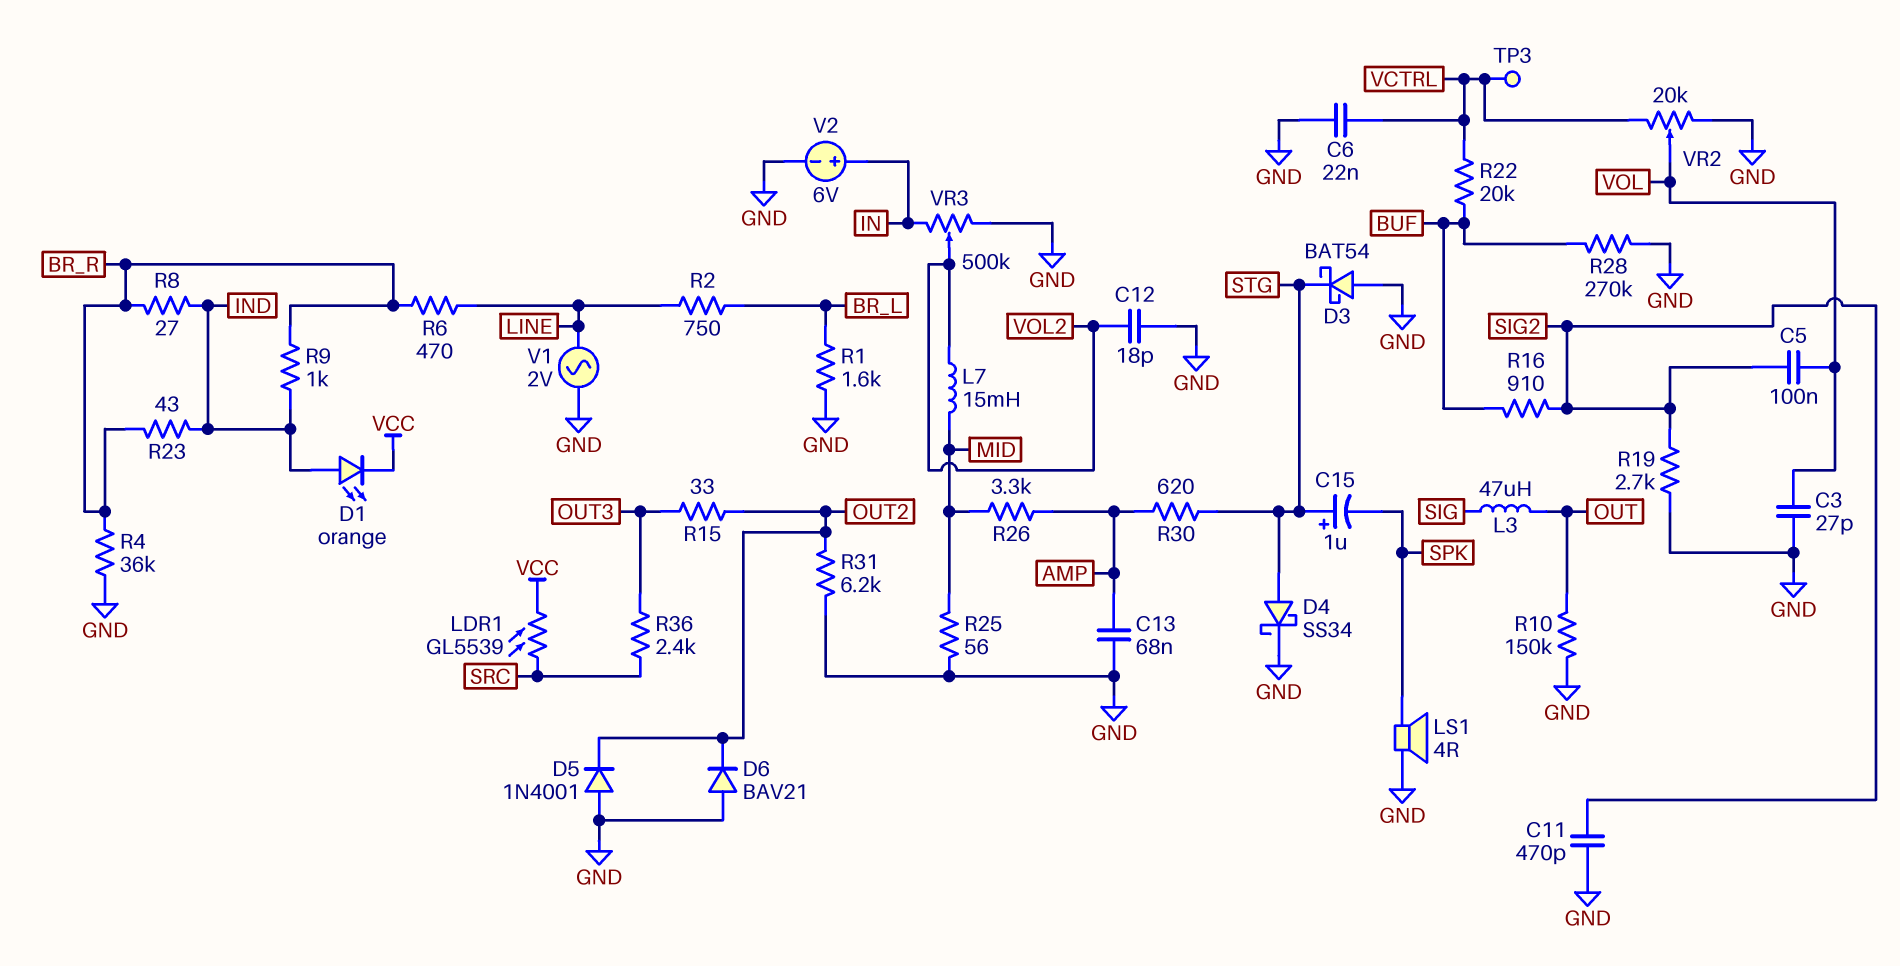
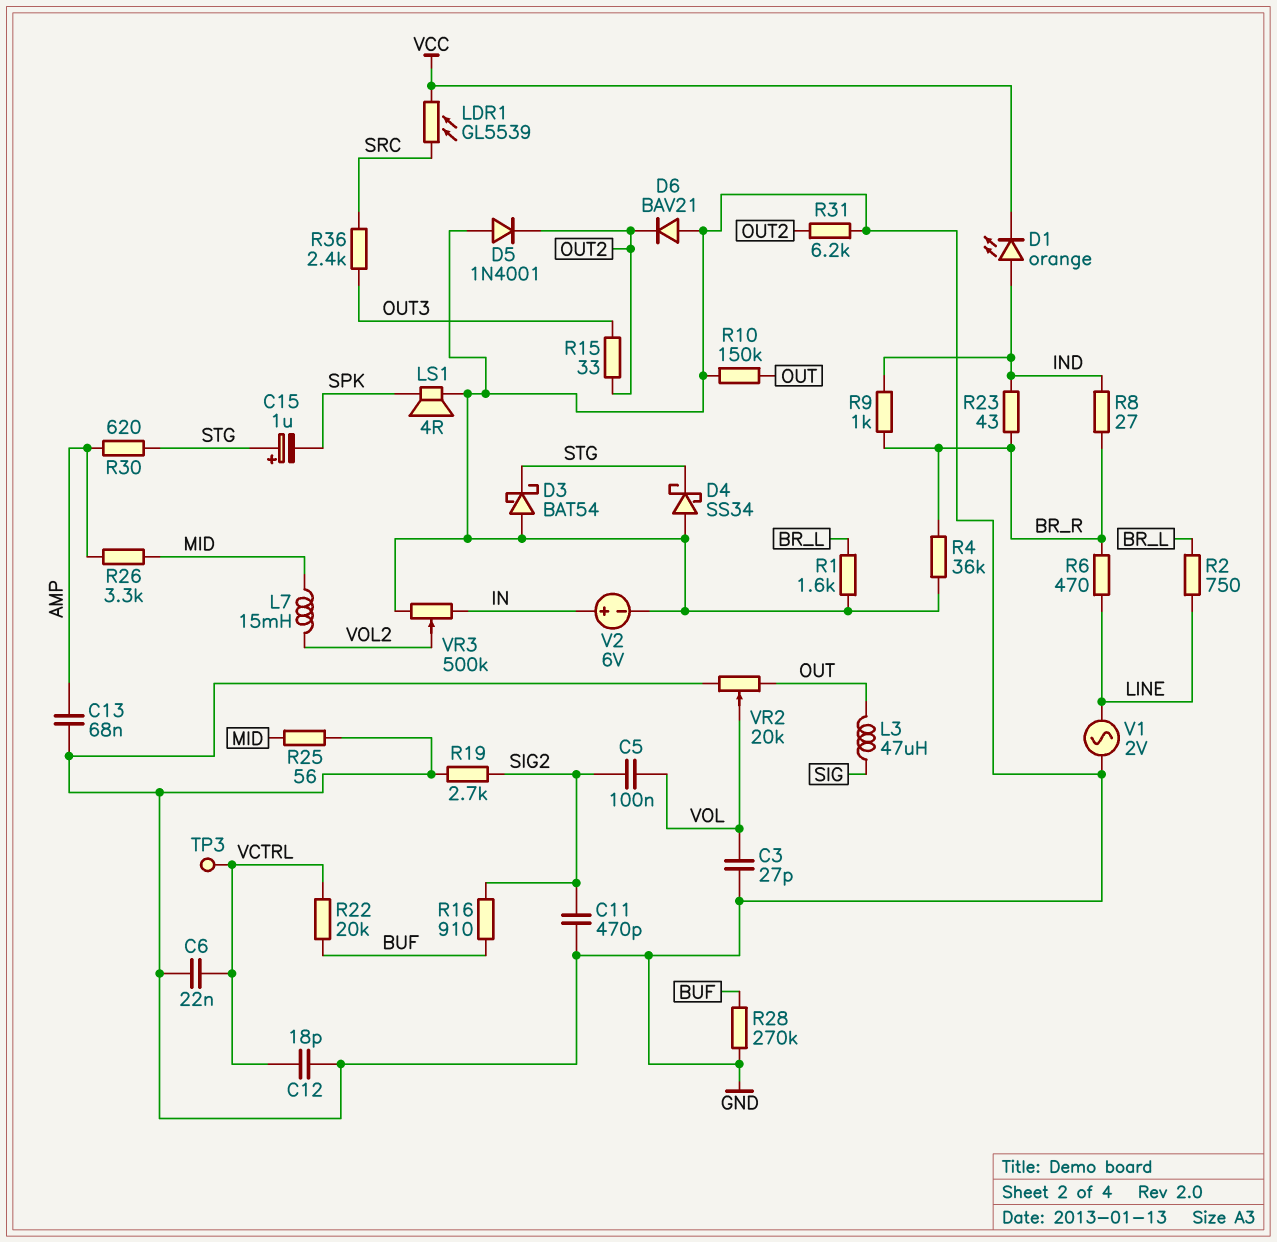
C12: 18pF (GND, VOL2) -> 18pF (GND, VCTRL)
D4: schottky SS34 (A STG, K GND) -> schottky SS34 (A GND, K STG)
VR2: 20k (GND, VCTRL, wiper VOL) -> 20k (GND, OUT, wiper VOL)

